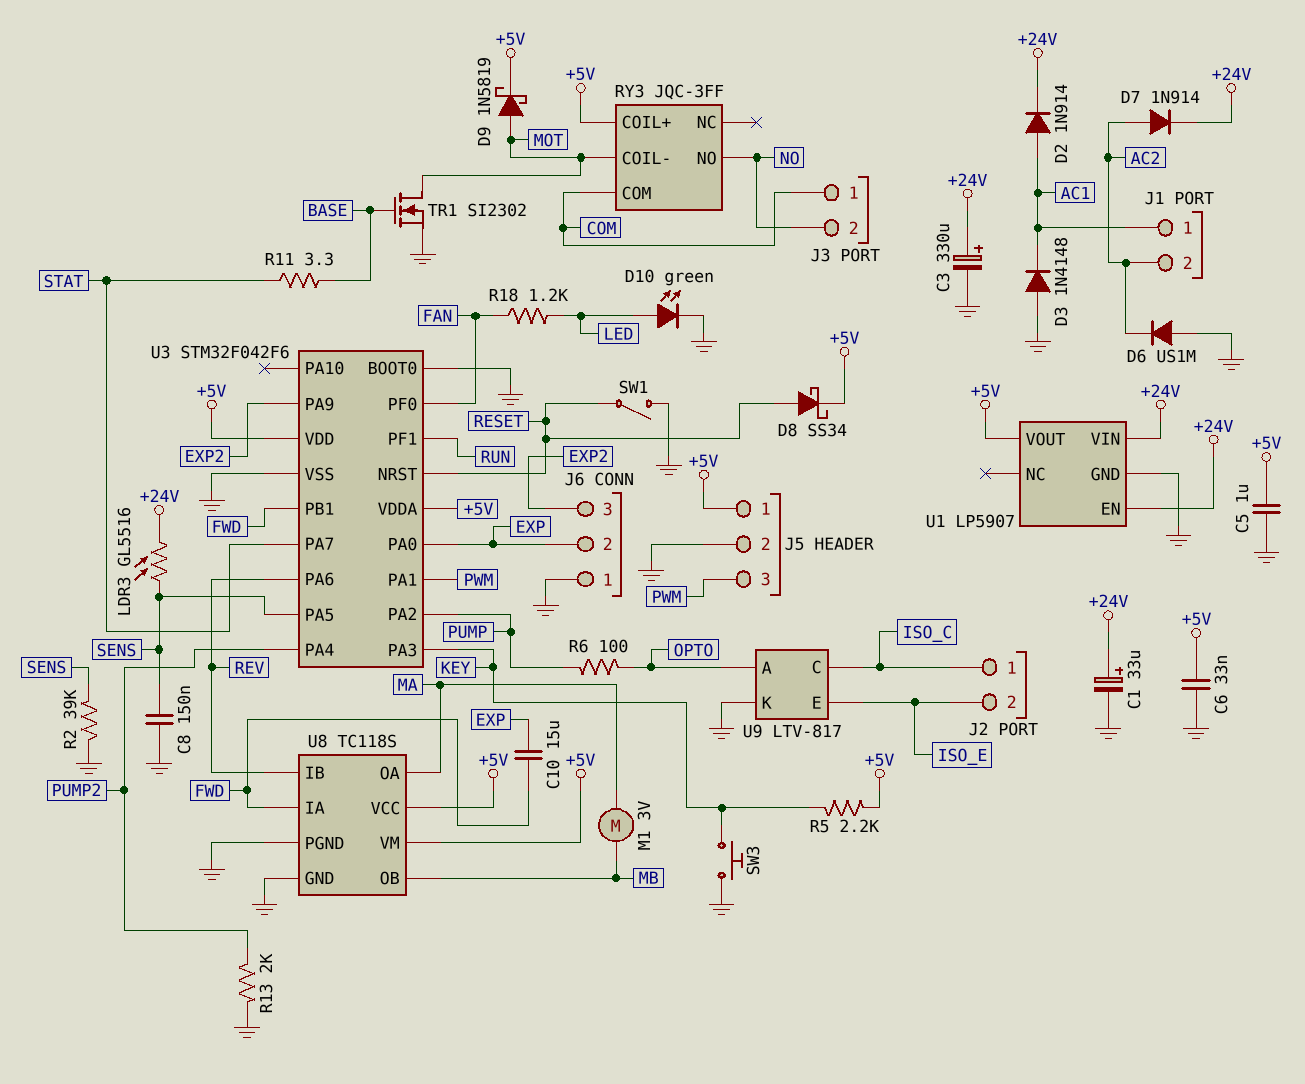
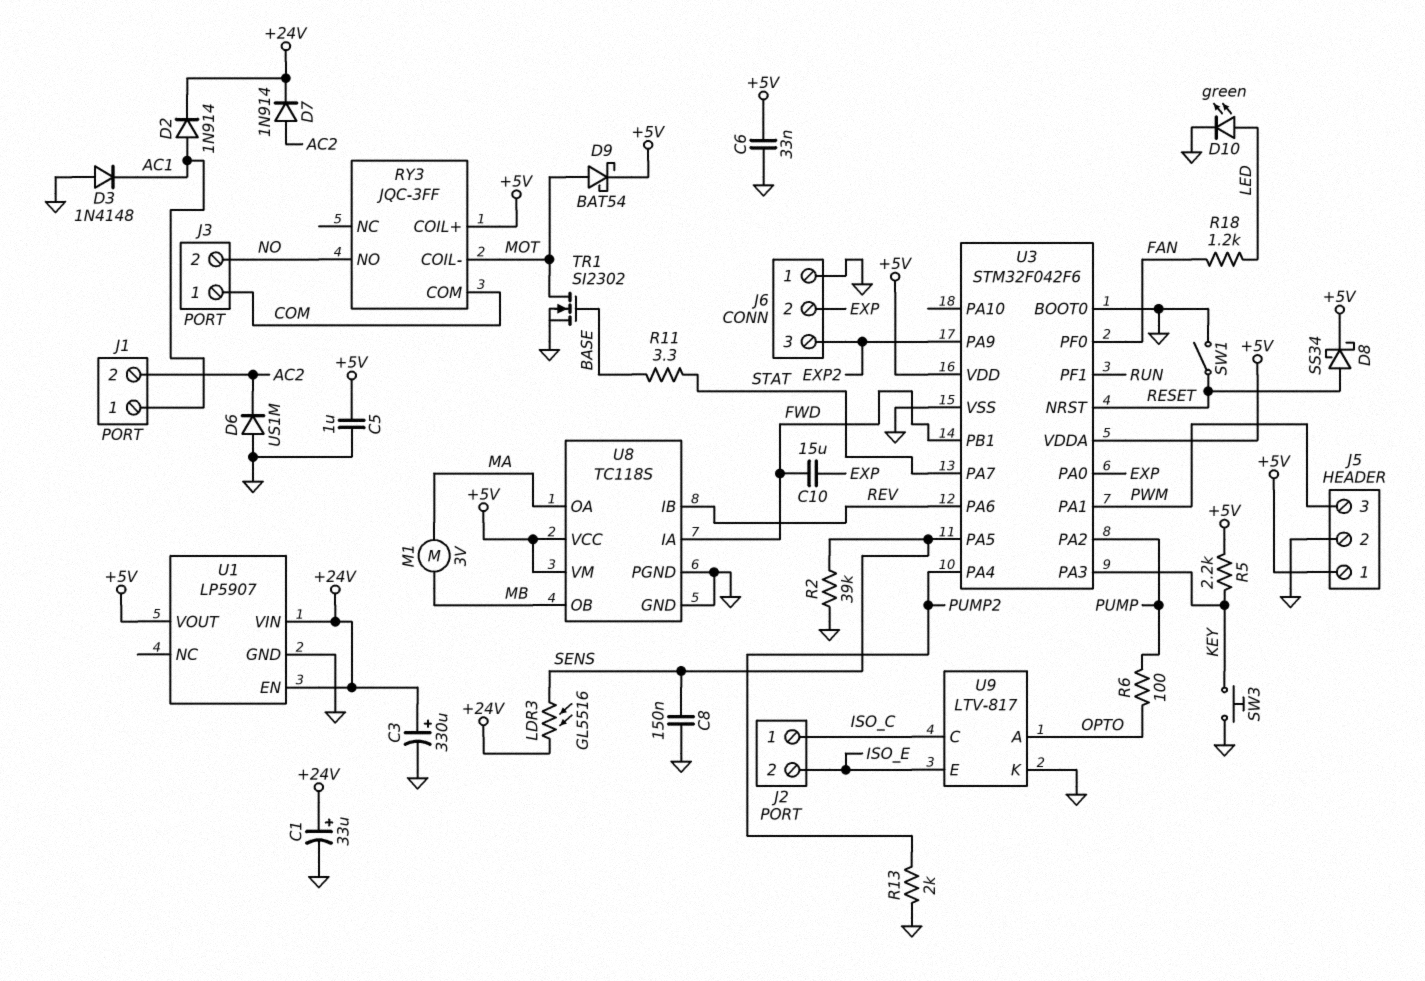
D9: schottky 1N5819 (A MOT, K +5V) -> schottky BAT54 (A MOT, K +5V)

